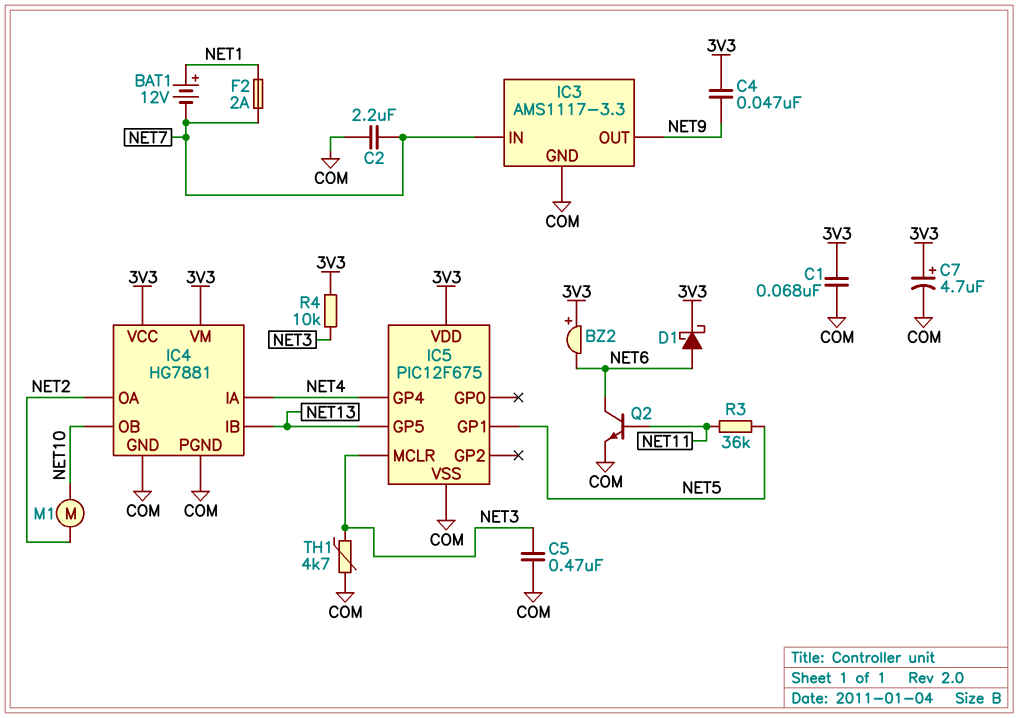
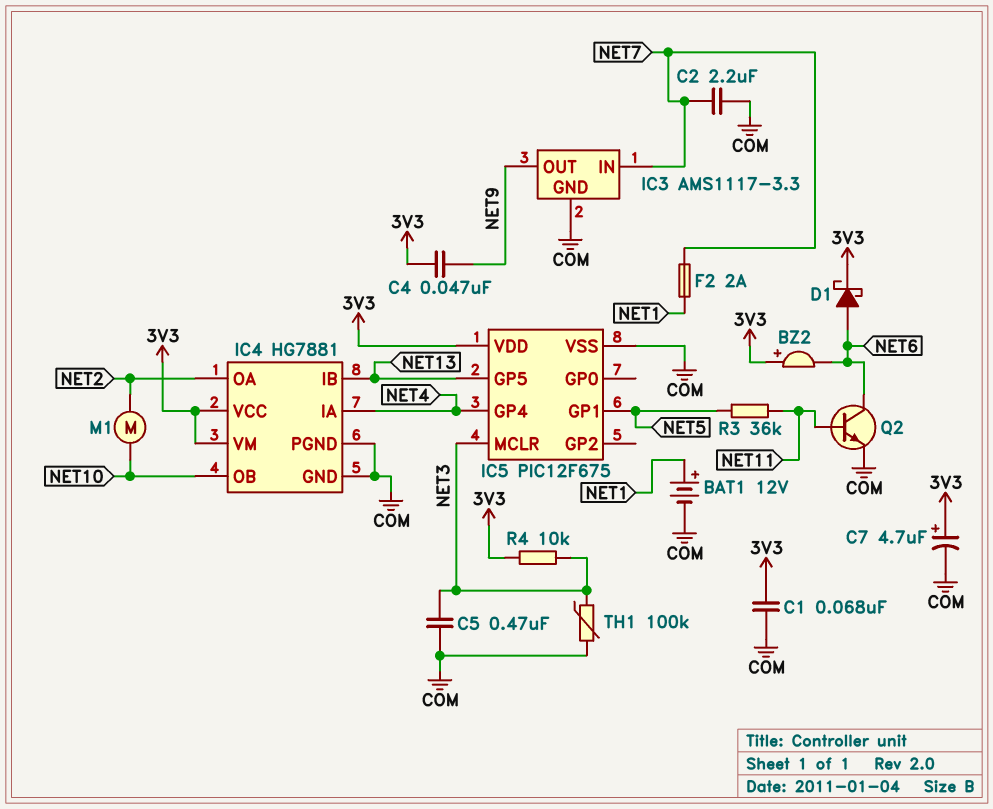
BAT1: 12V (plus NET1, minus NET7) -> 12V (plus NET1, minus COM)
TH1: 4.7k (COM, NET3) -> 100k (COM, NET3)

